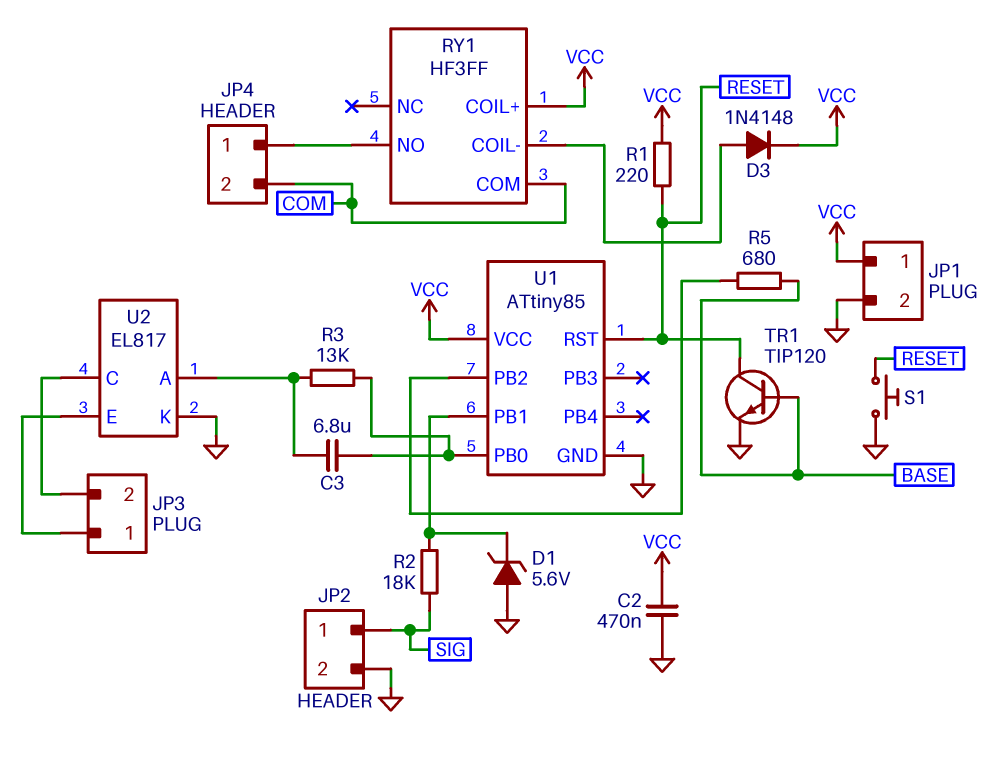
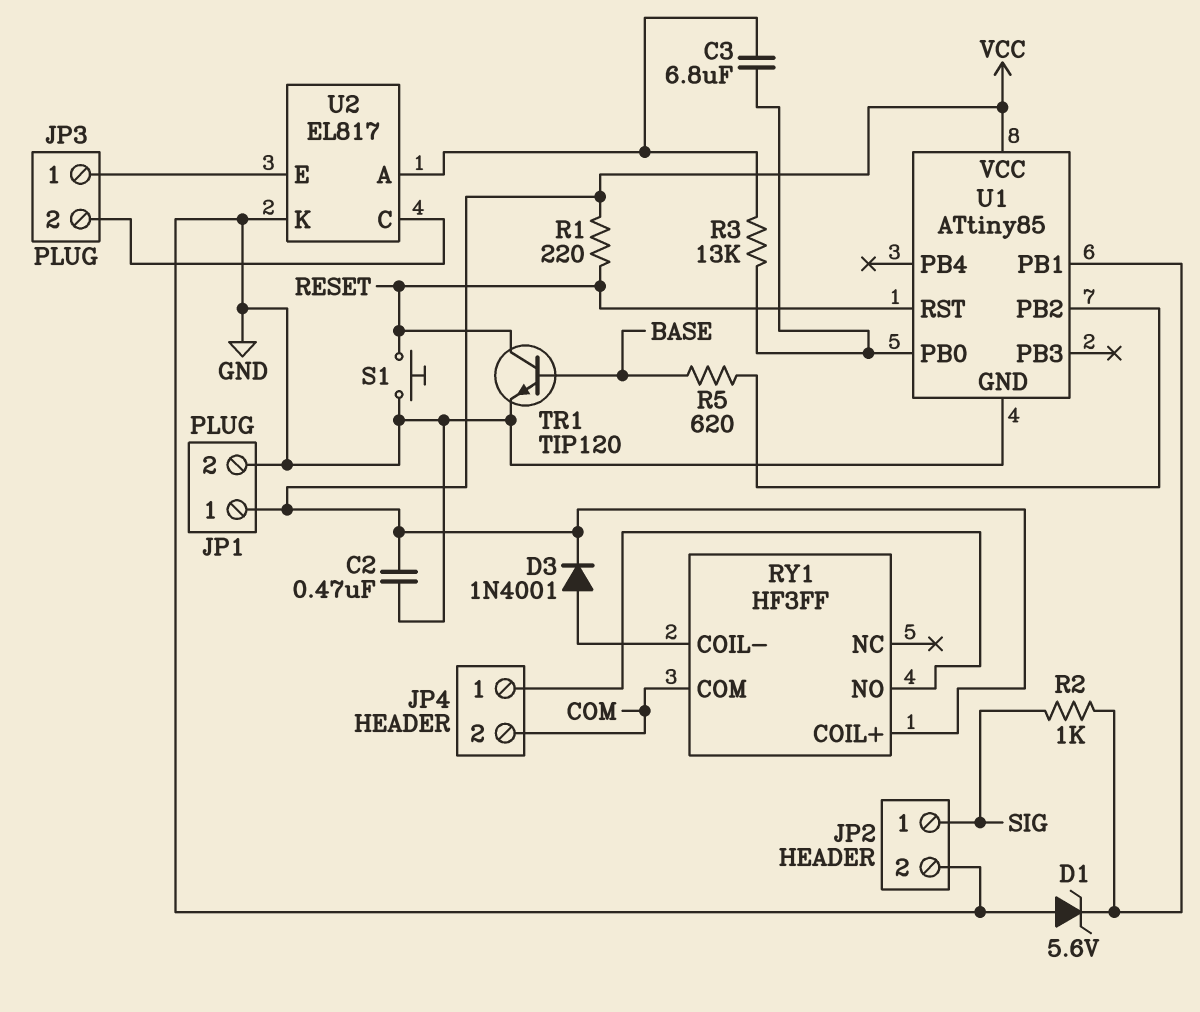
D3: diode 1N4148 (A RY1/COIL-, K VCC) -> diode 1N4001 (A RY1/COIL-, K VCC)
R2: 18k (SIG, U1/PB1) -> 1k (SIG, U1/PB1)
R5: 680 (BASE, U1/PB2) -> 620 (BASE, U1/PB2)

